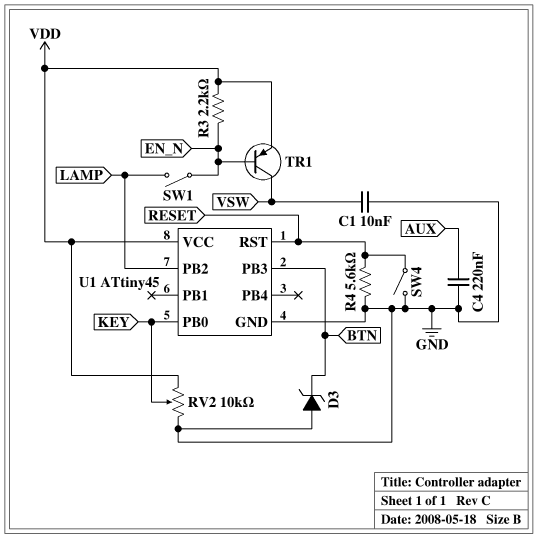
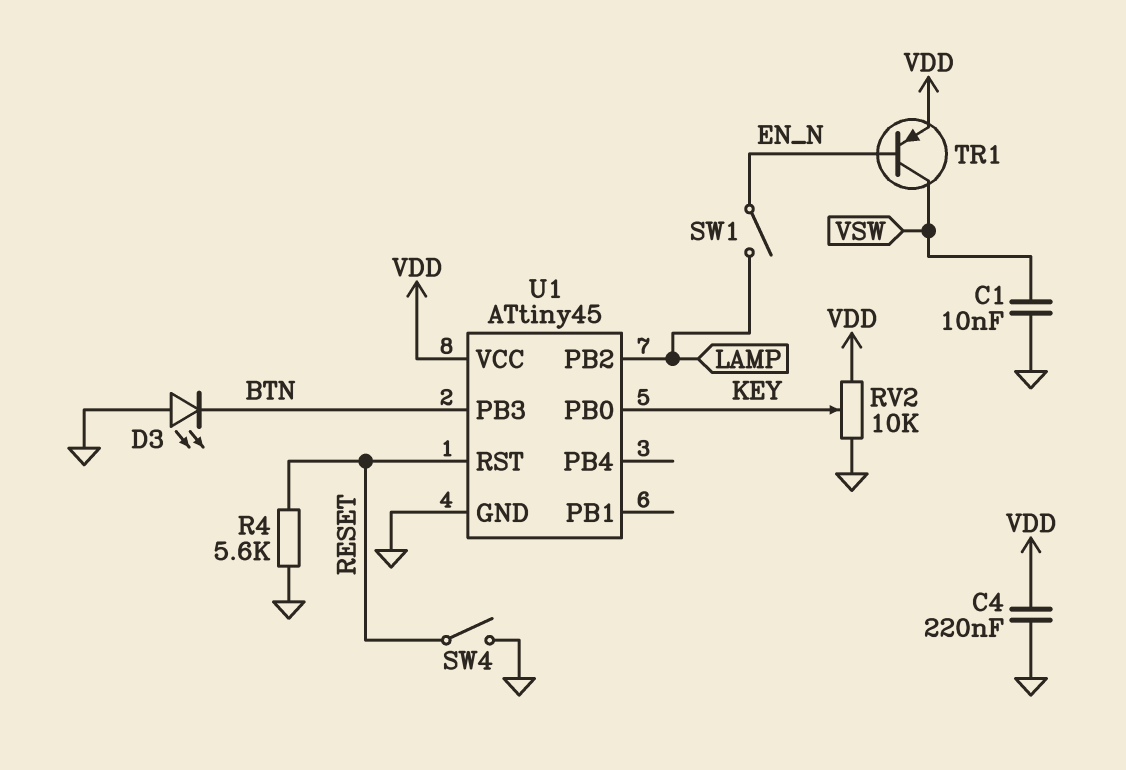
C4: 220nF (AUX, GND) -> 220nF (GND, VDD)
D3: zener (A GND, K BTN) -> LED (A GND, K BTN)
R3: 2.2k (EN_N, VDD) -> none

